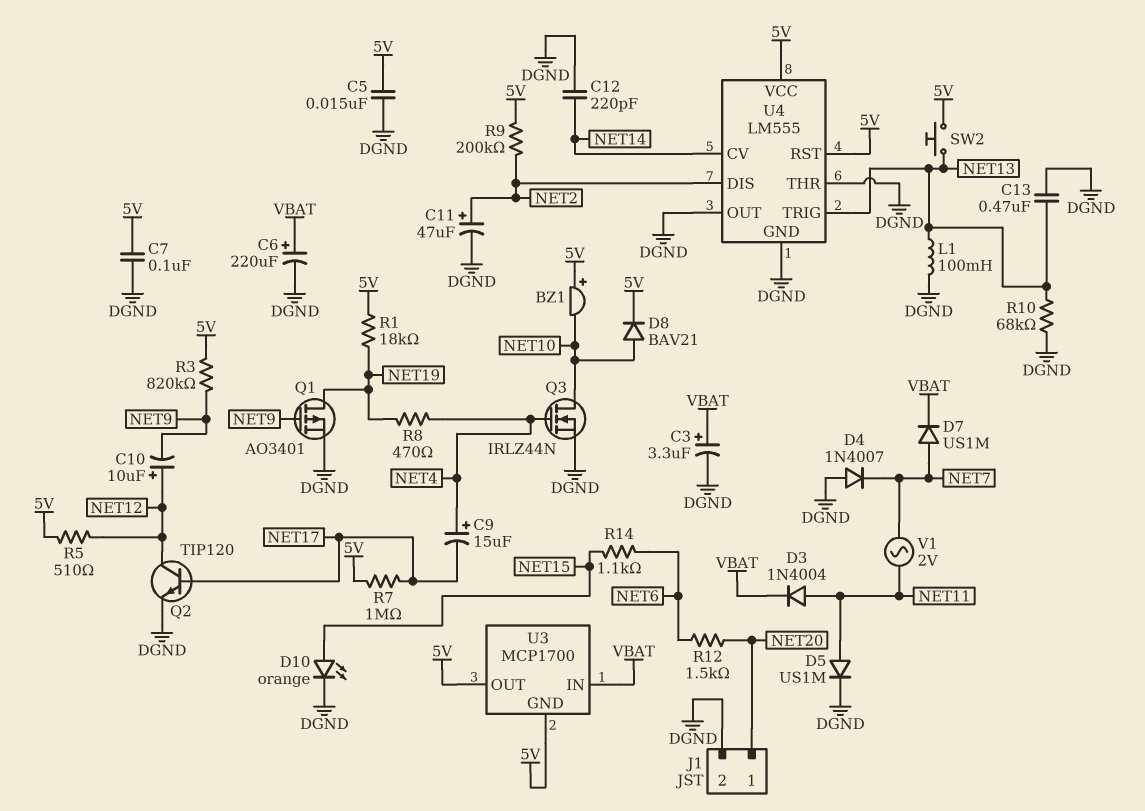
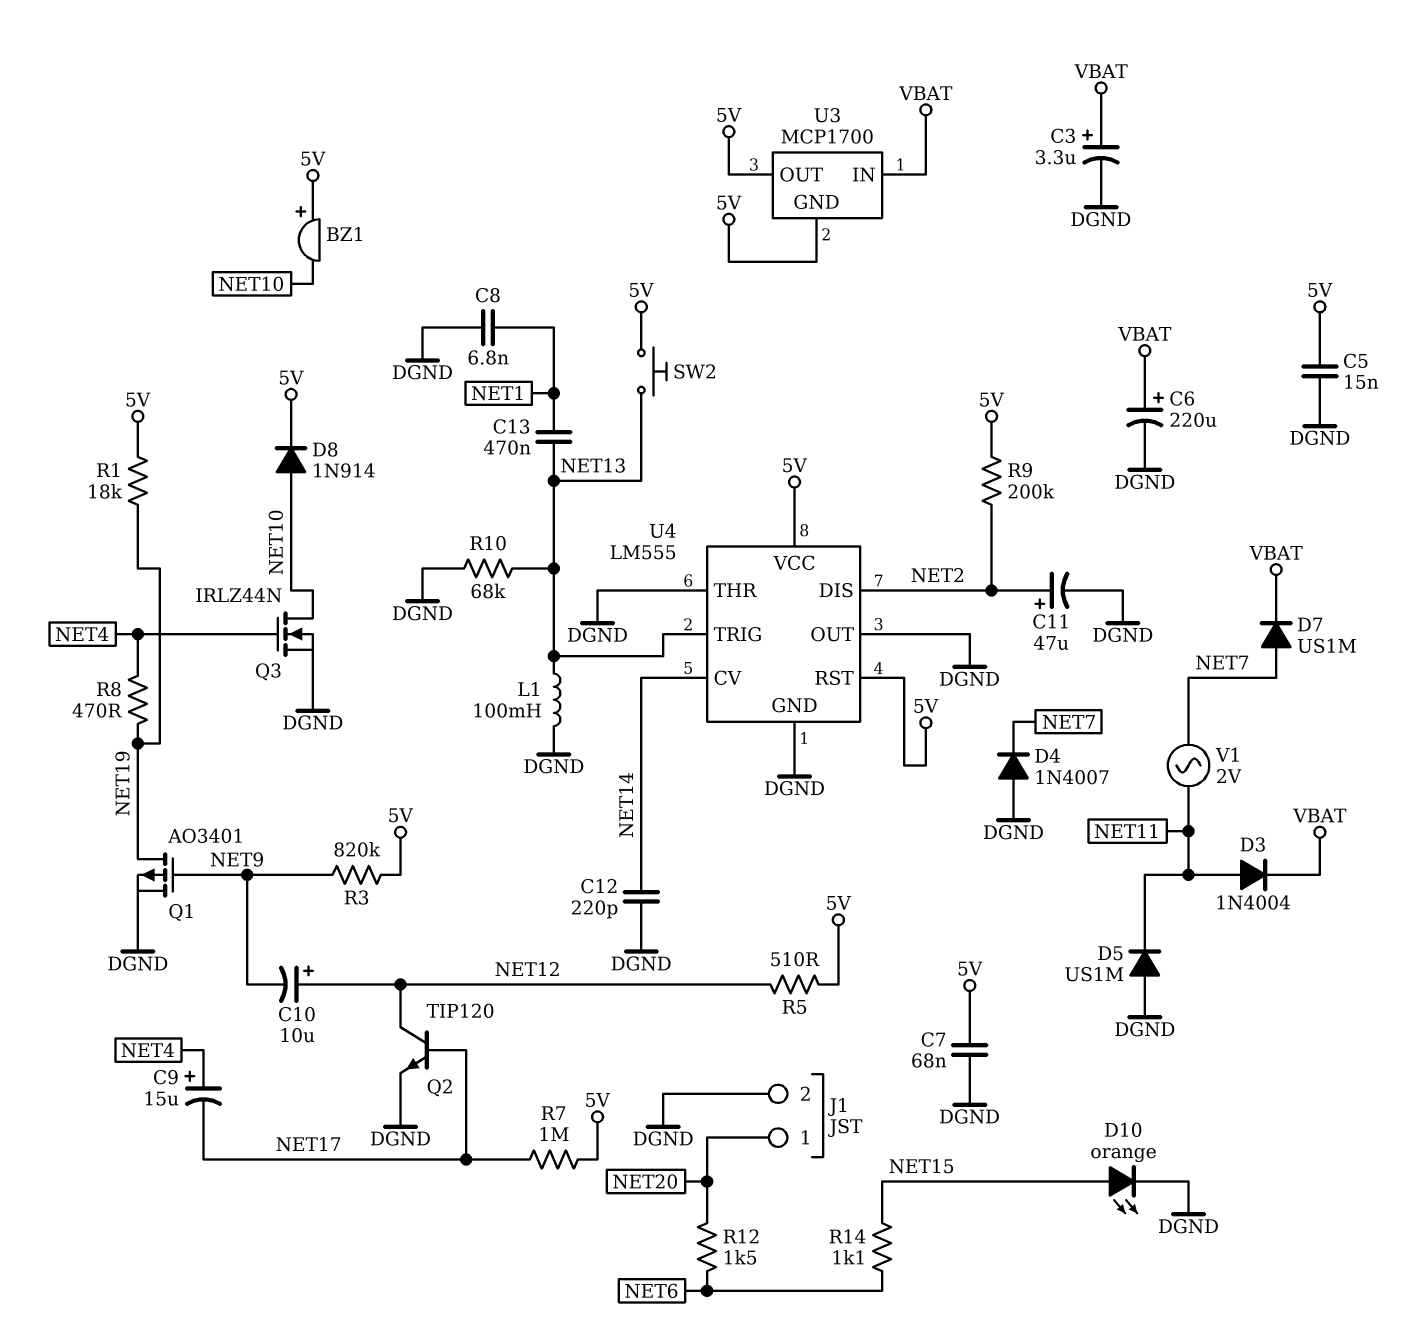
C7: 100nF (5V, DGND) -> 68nF (5V, DGND)
C8: none -> 6.8nF (DGND, NET1)
C13: 470nF (DGND, NET13) -> 470nF (NET1, NET13)
D5: diode US1M (A NET11, K DGND) -> diode US1M (A DGND, K NET11)
D8: diode BAV21 (A NET10, K 5V) -> diode 1N914 (A NET10, K 5V)

